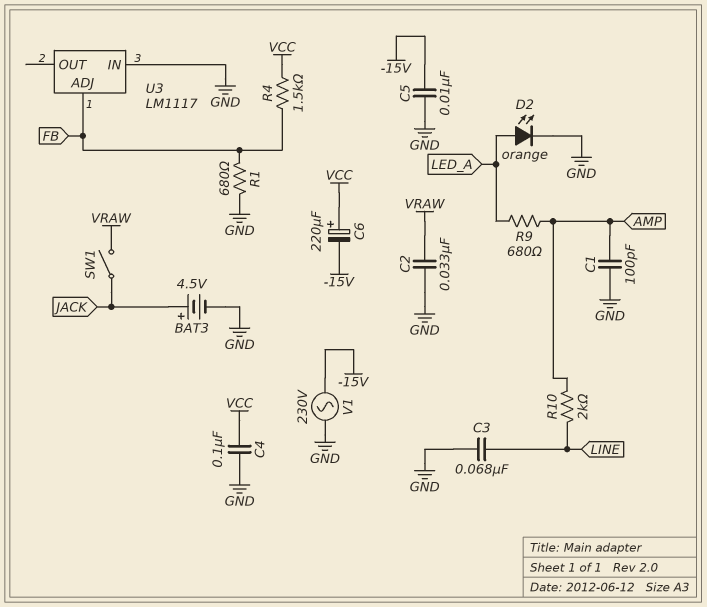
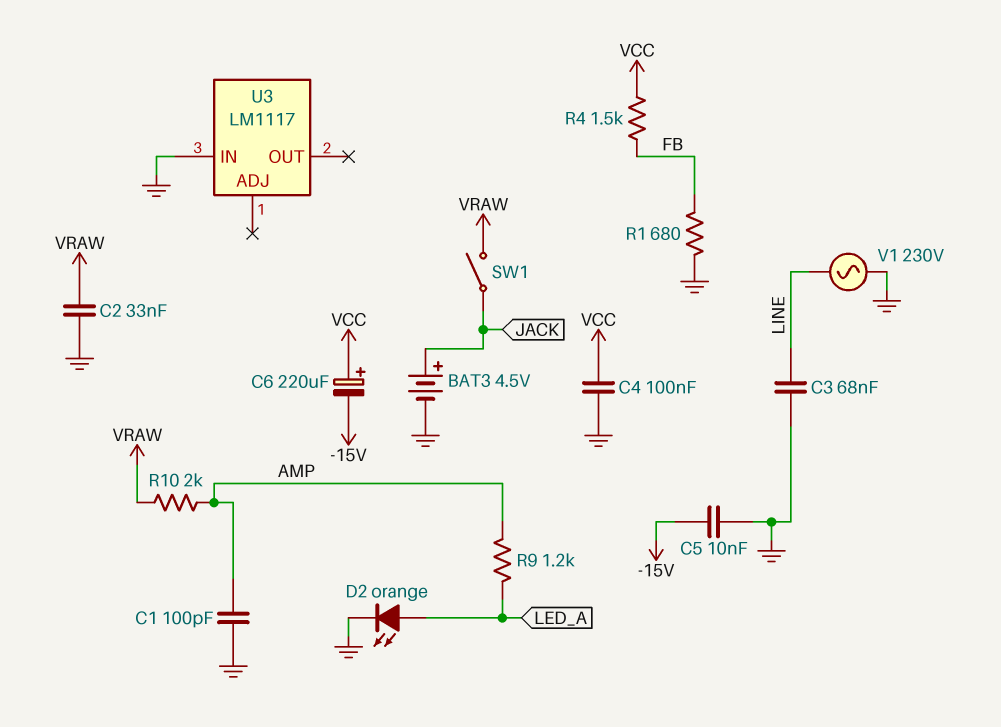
R9: 680 (AMP, LED_A) -> 1.2k (AMP, LED_A)
R10: 2k (AMP, LINE) -> 2k (AMP, VRAW)
U3 pin ADJ: FB -> none
V1: AC 230V (-15V, GND) -> AC 230V (GND, LINE)

